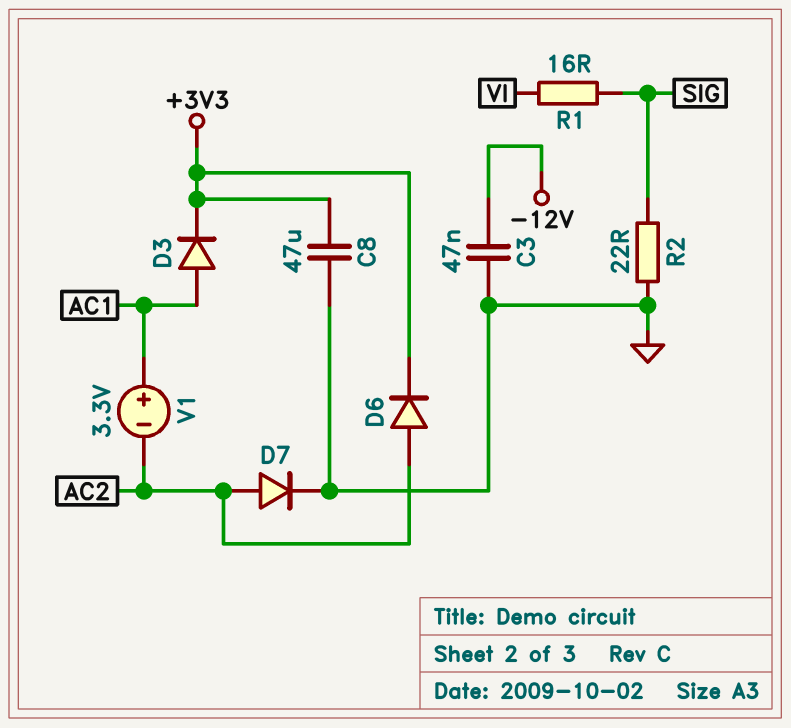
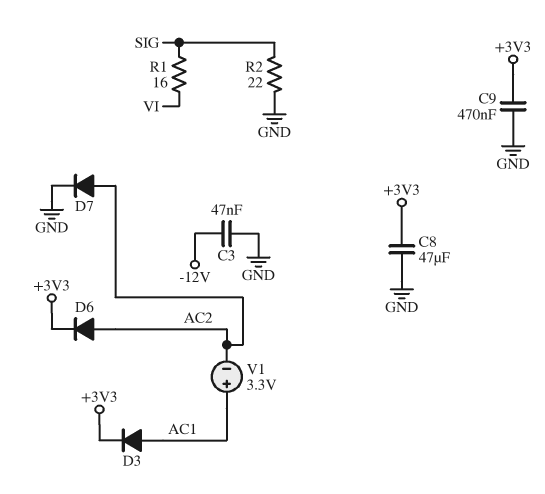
C9: none -> 470nF (+3V3, GND)

